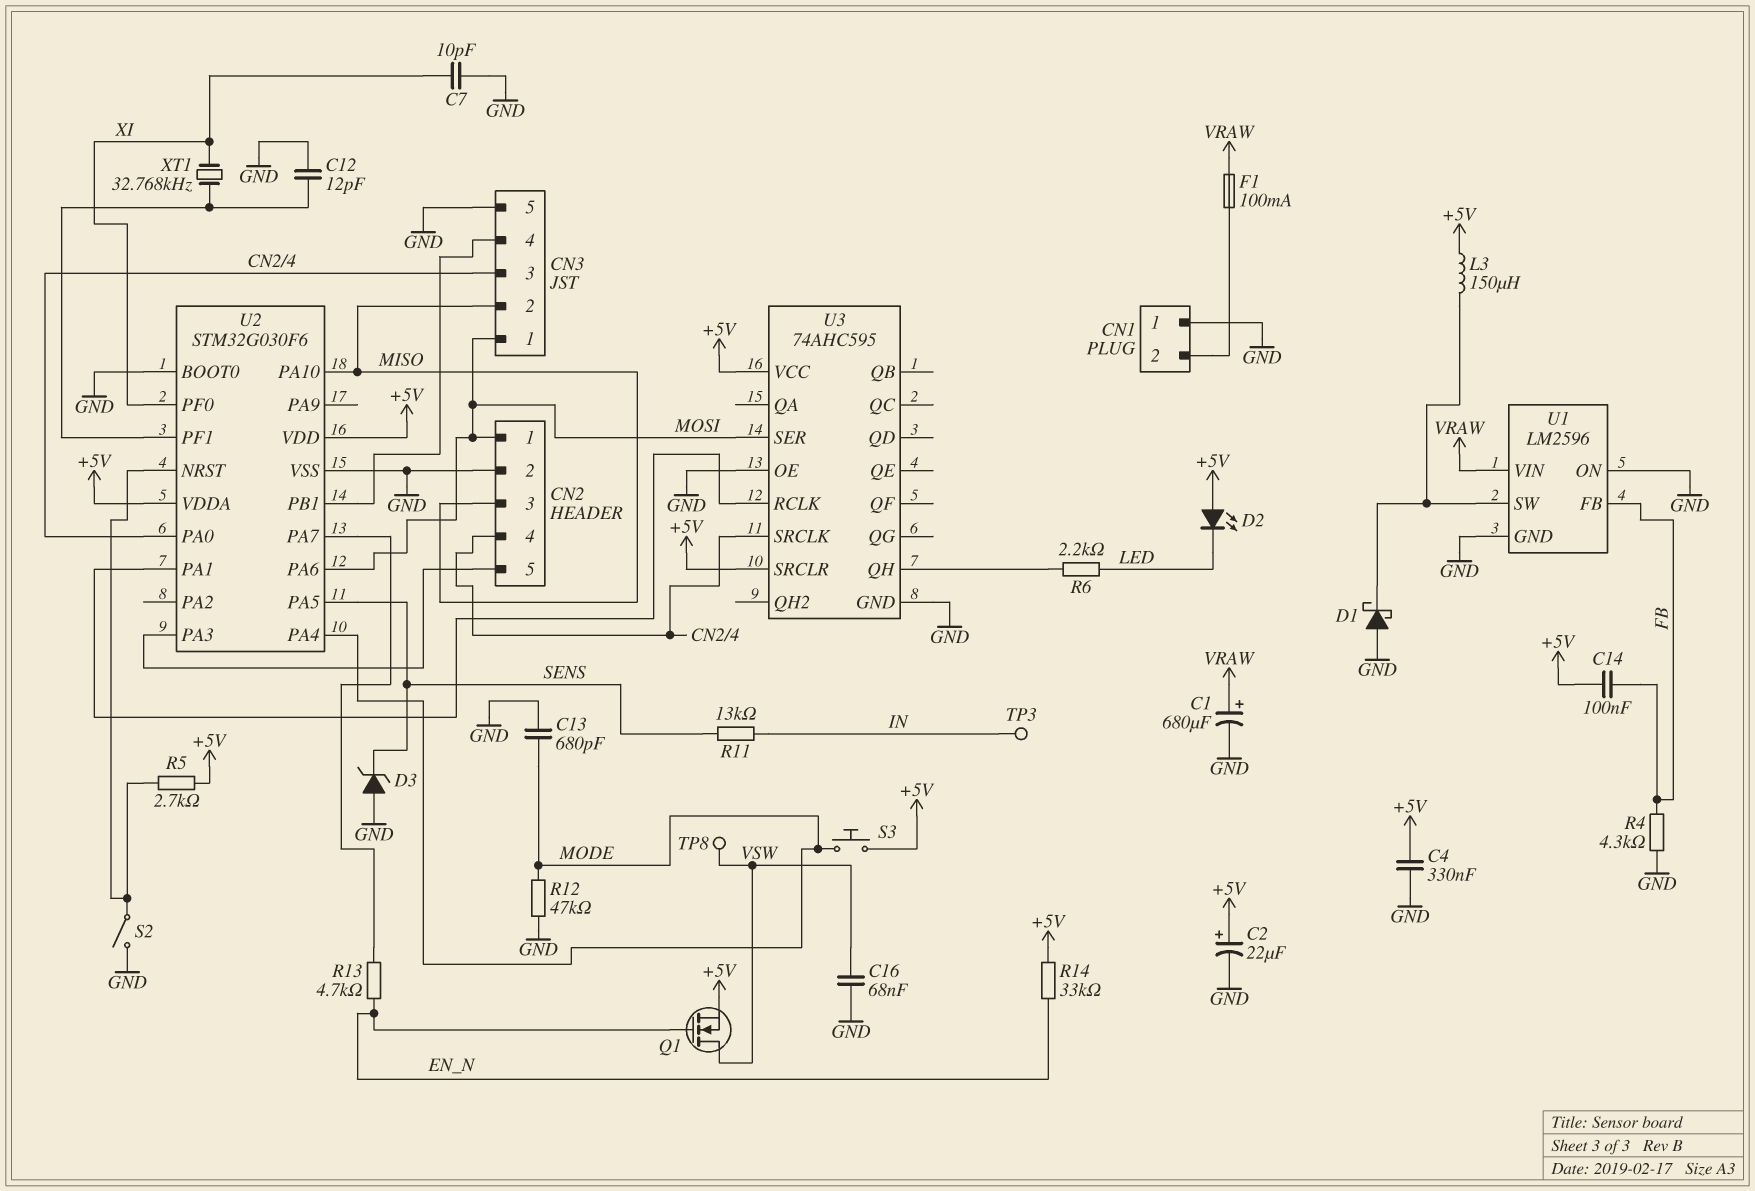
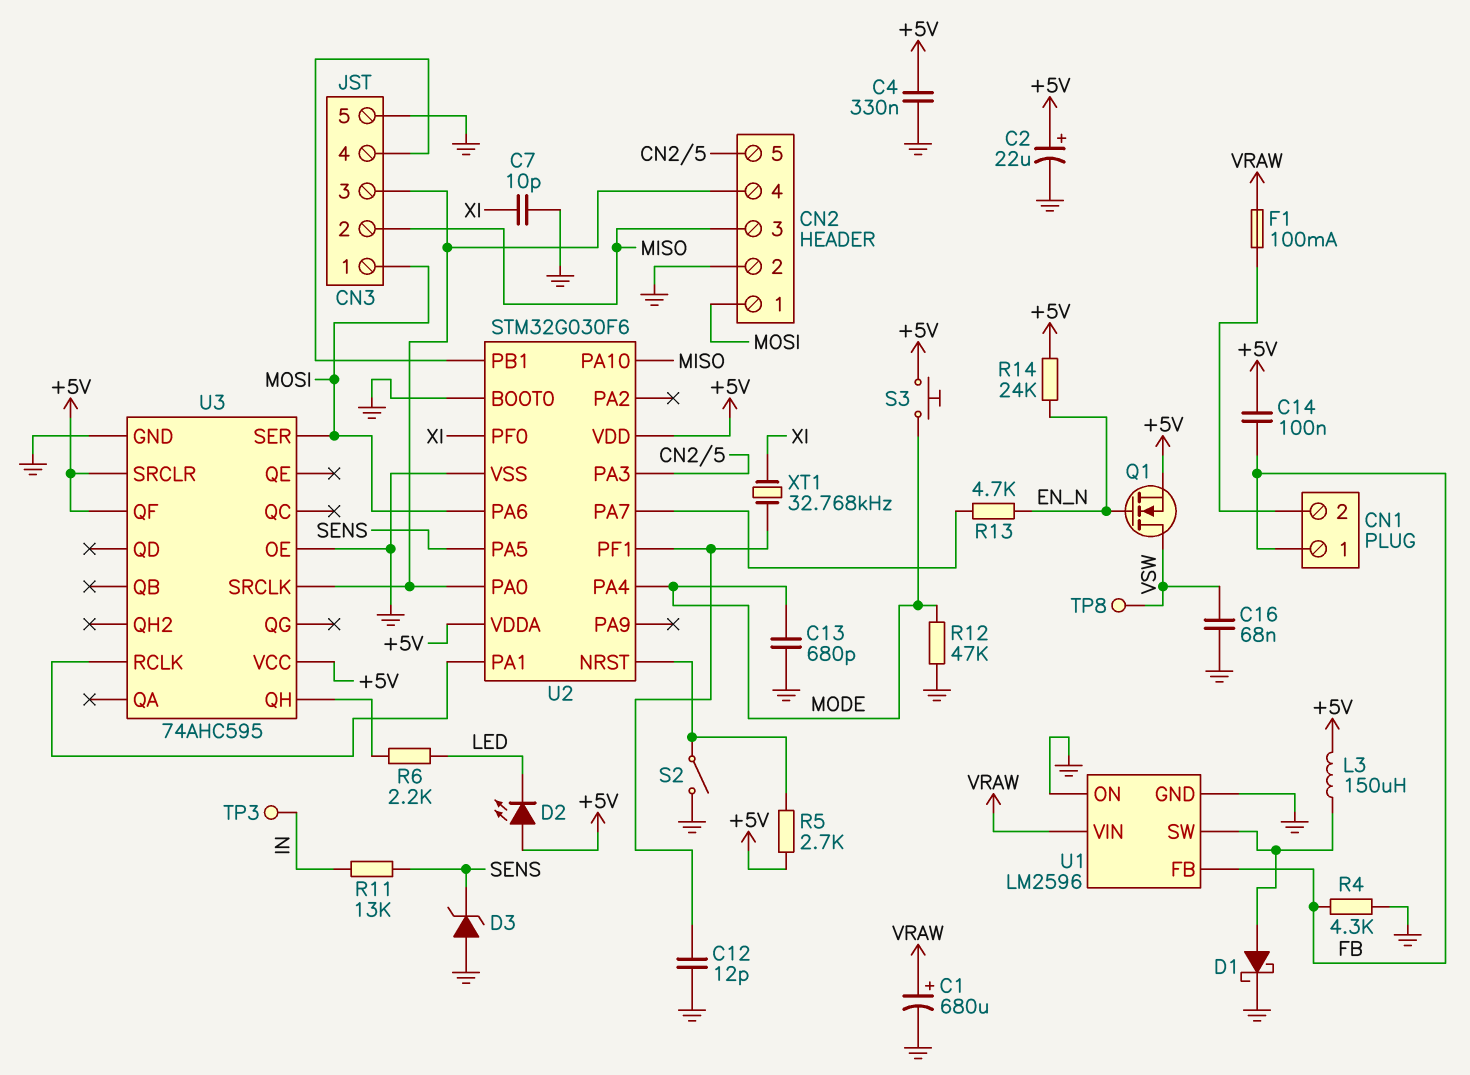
CN1 pin 1: GND -> FB
D1: schottky (A GND, K U1/SW) -> schottky (A U1/SW, K GND)
R14: 33k (+5V, EN_N) -> 24k (+5V, EN_N)
U3 pin QF: none -> +5V

